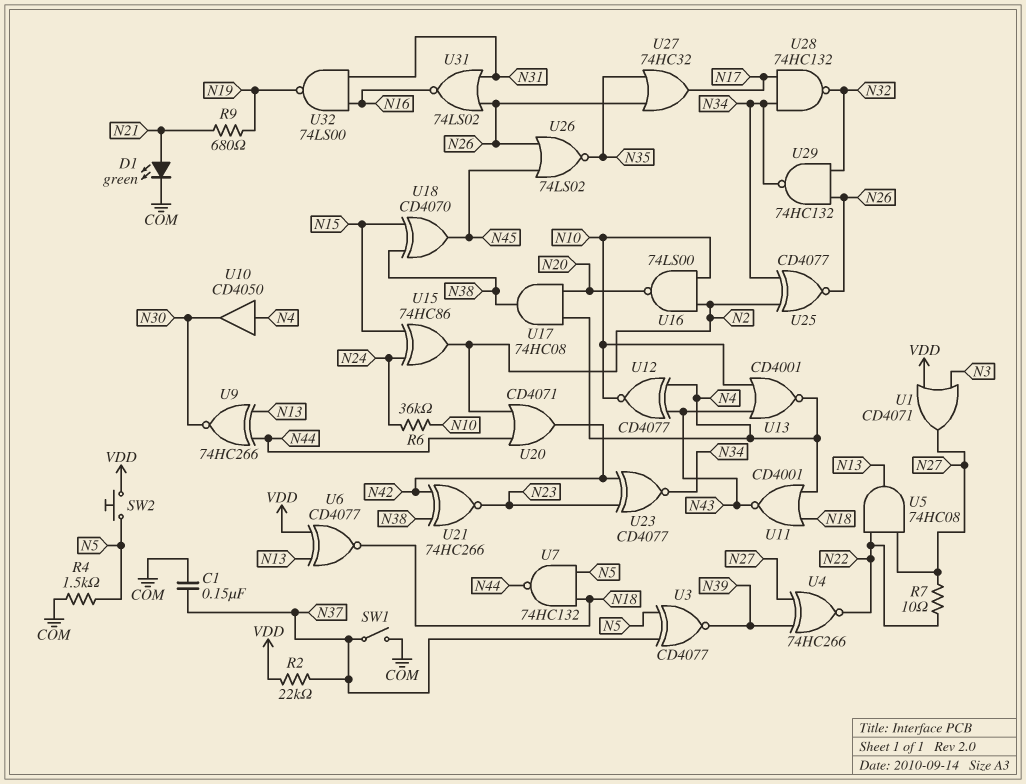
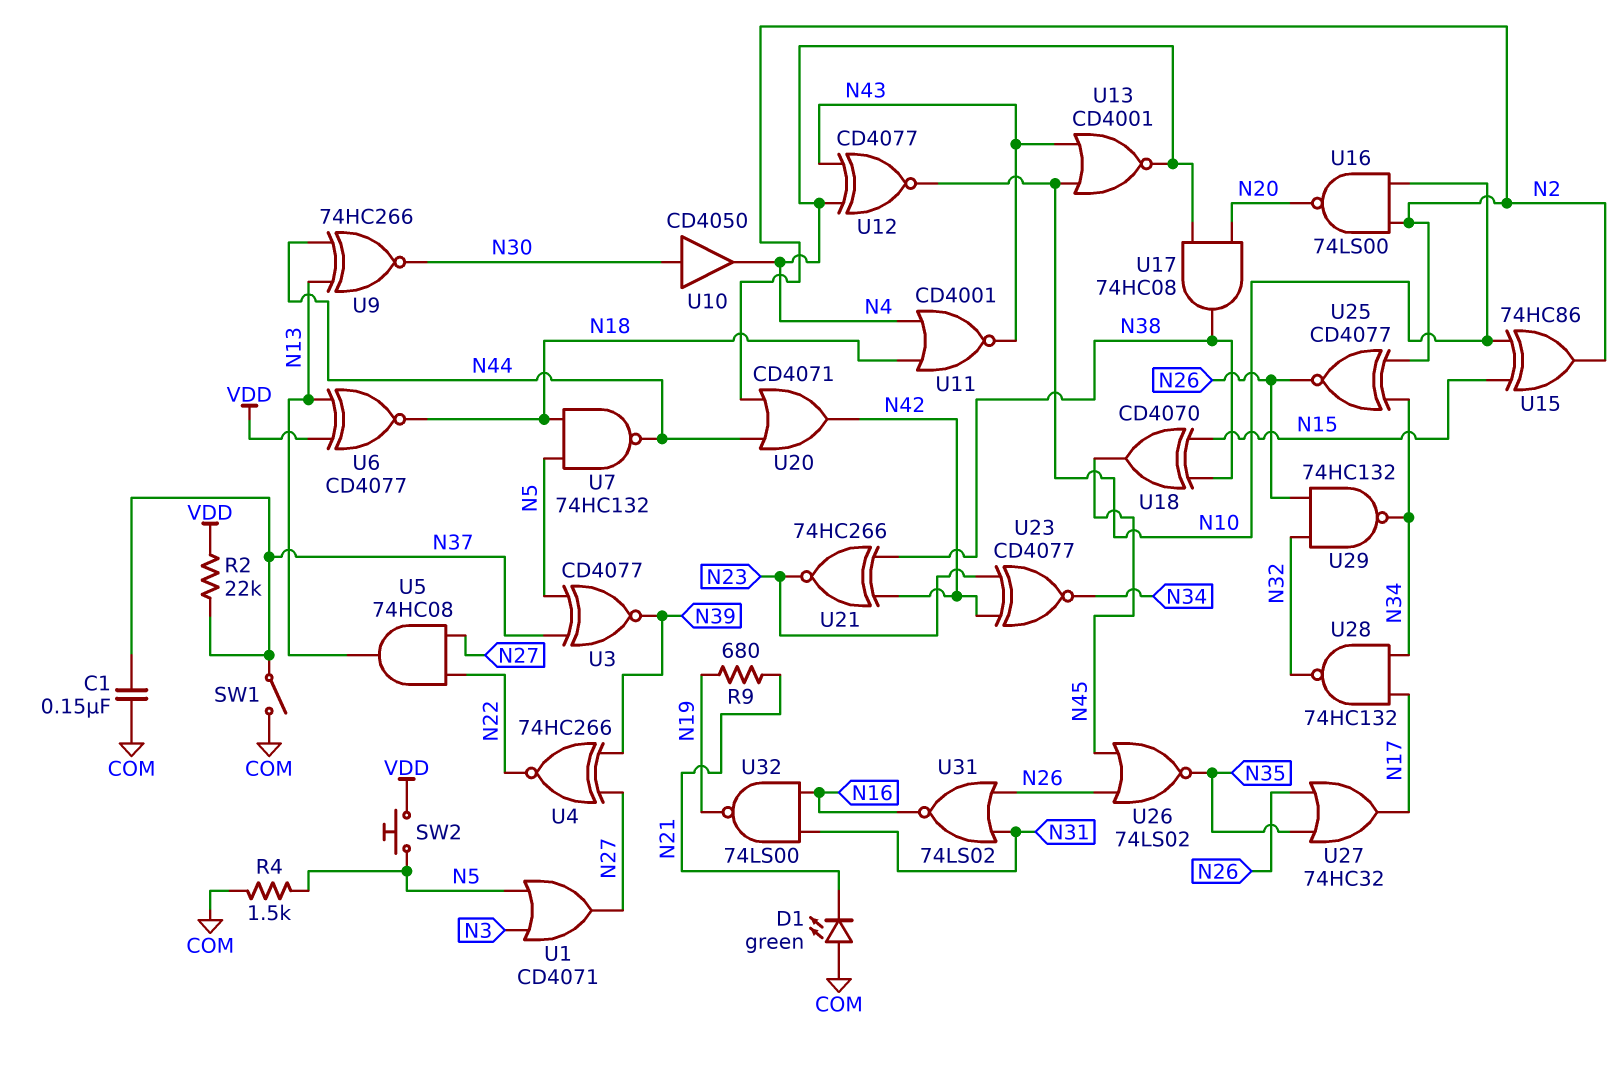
D1: LED green (A N21, K COM) -> LED green (A COM, K N21)
R6: 36k (N10, N24) -> none
R7: 10 (N22, N27) -> none
U1: OR CD4071 (in N3, in VDD, out N27) -> OR CD4071 (in N3, in N5, out N27)
U10: buffer CD4050 (in N4, out N30) -> buffer CD4050 (in N30, out N4)
U15: XOR 74HC86 (in N15, in N24, out N2) -> XOR 74HC86 (in N10, in N15, out N2)

